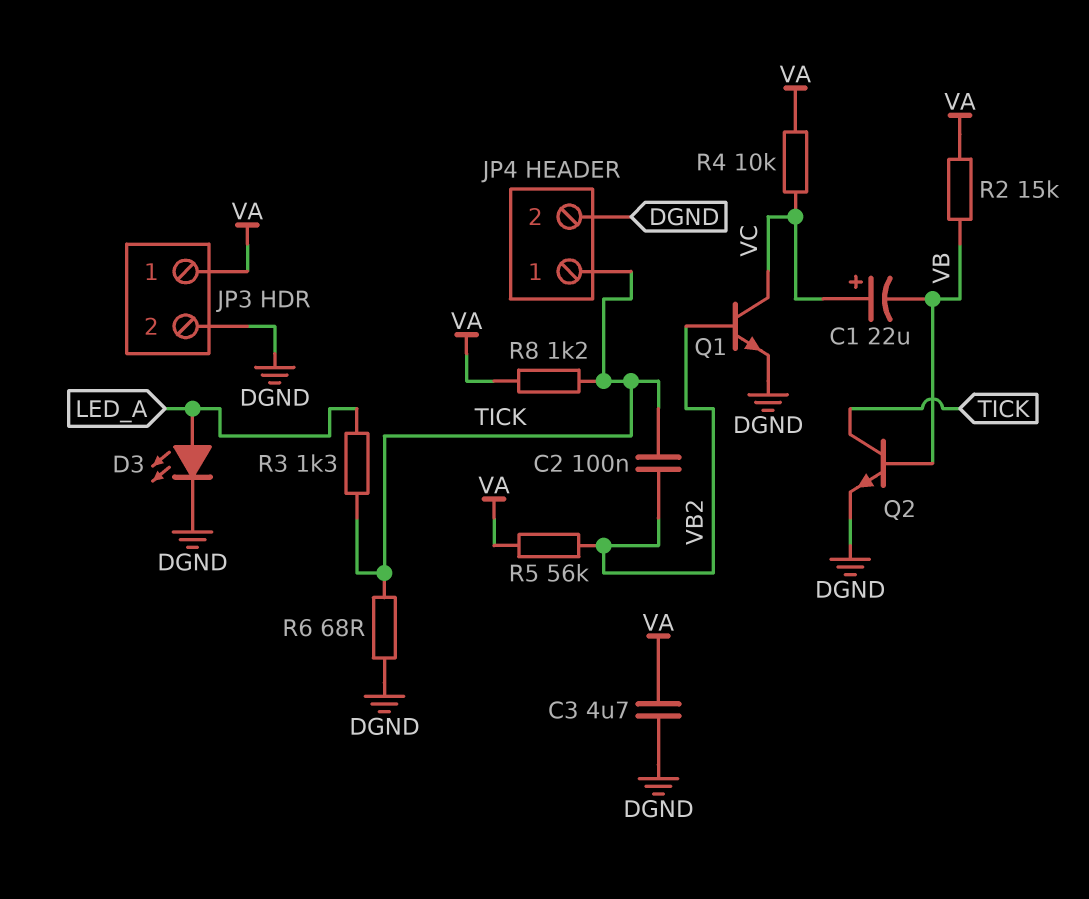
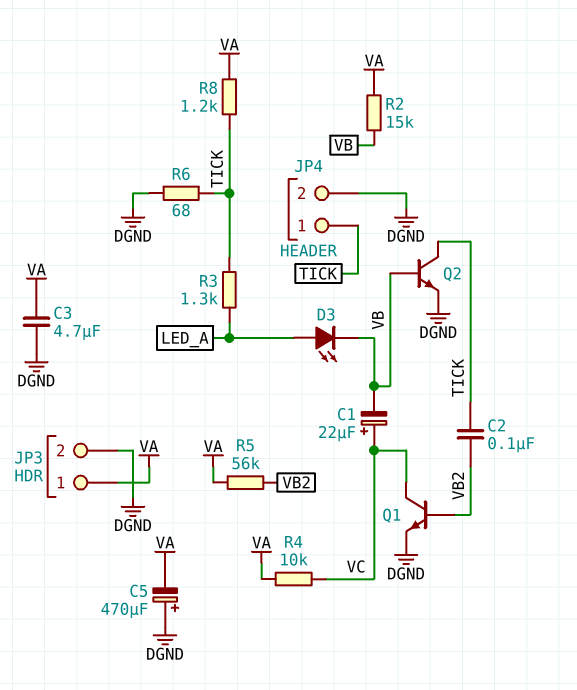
C5: none -> 470uF (plus DGND, minus VA)
D3: LED (A LED_A, K DGND) -> LED (A LED_A, K VB)

